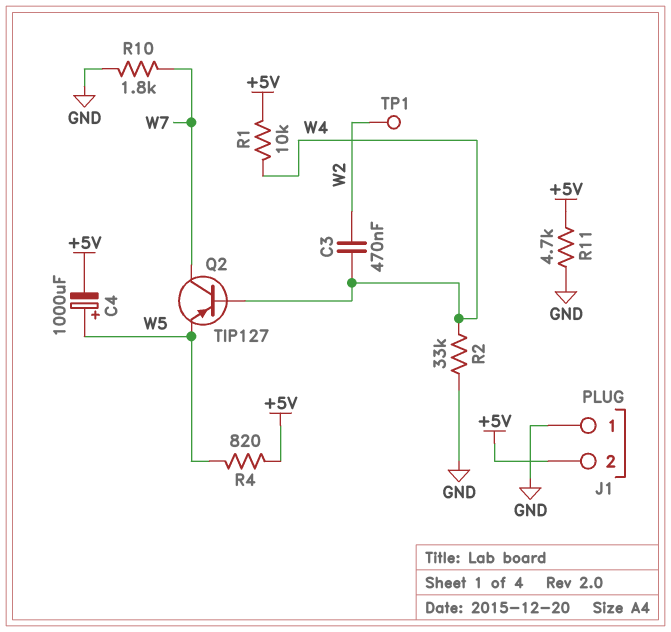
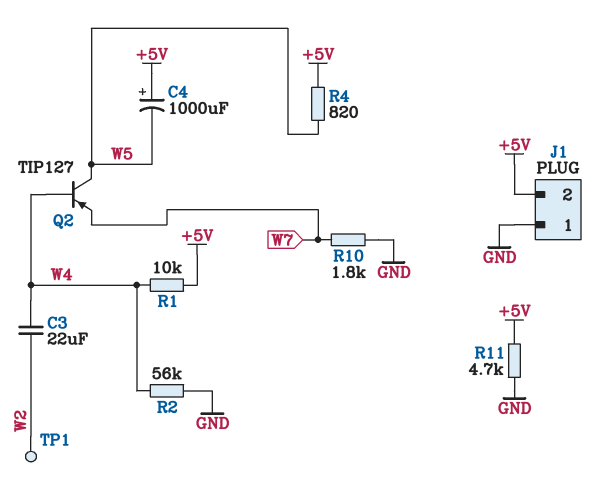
C3: 470nF (W2, W4) -> 22uF (W2, W4)
C4: 1000uF (plus W5, minus +5V) -> 1000uF (plus +5V, minus W5)
Q2: PNP TIP127 (B W4, C W7, E W5) -> PNP TIP127 (B W4, C W5, E W7)
R2: 33k (GND, W4) -> 56k (GND, W4)

